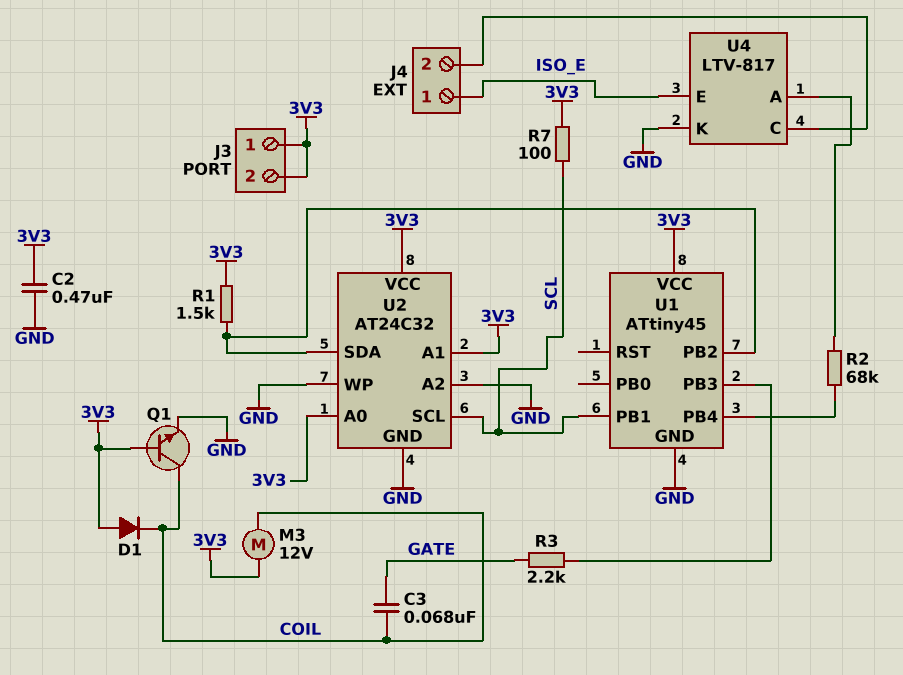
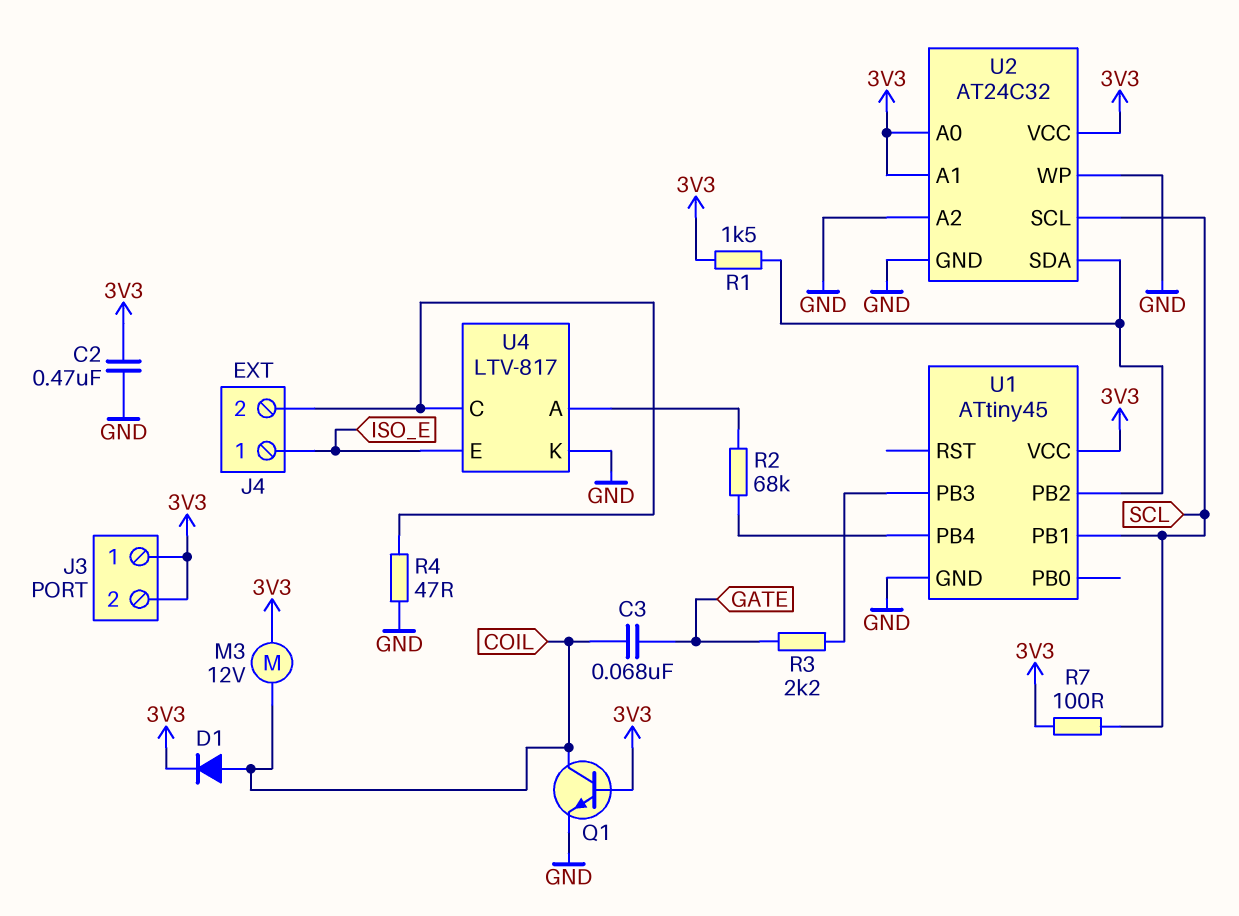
D1: diode (A 3V3, K COIL) -> diode (A COIL, K 3V3)
R4: none -> 47 (GND, J4/2)

